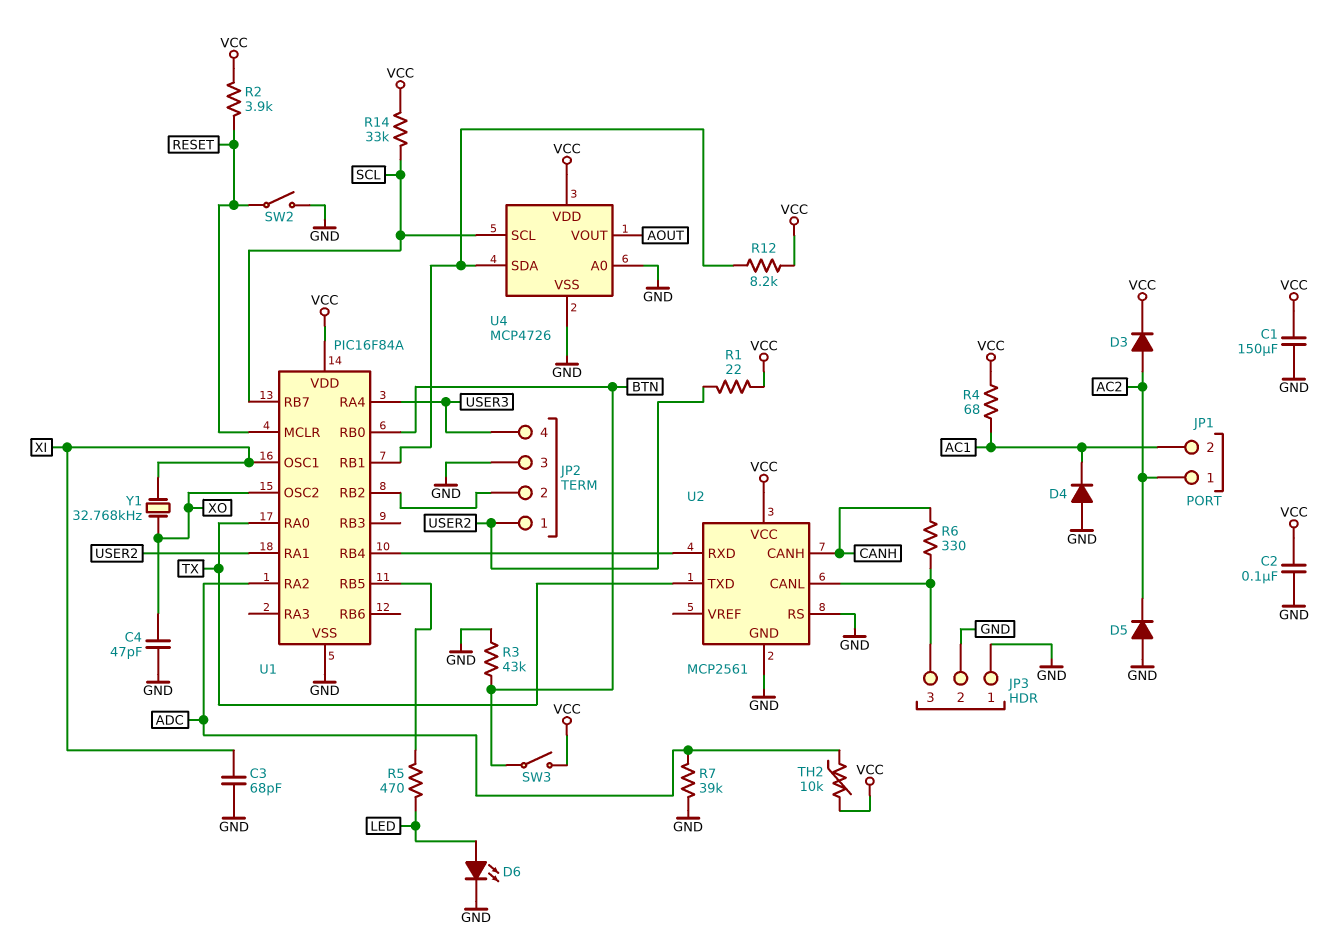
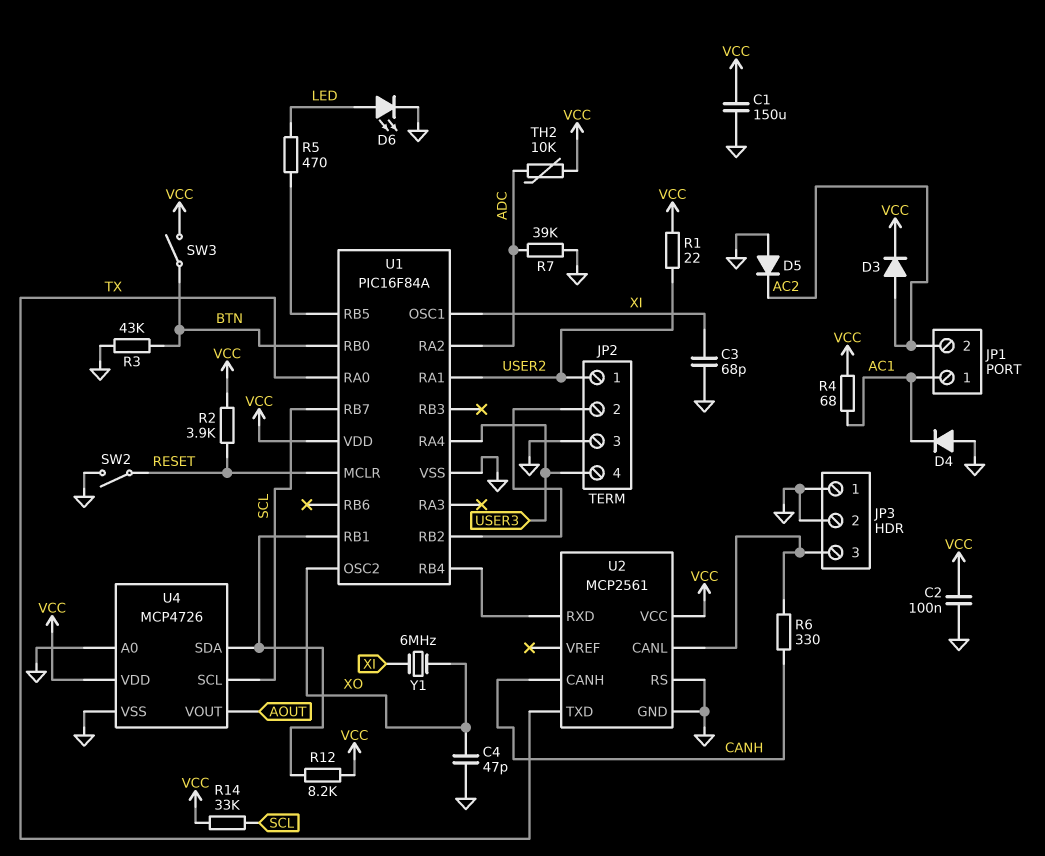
JP1 pin 1: AC2 -> AC1
JP1 pin 2: AC1 -> AC2
Y1: 32.768kHz (XI, XO) -> 6MHz (XI, XO)

